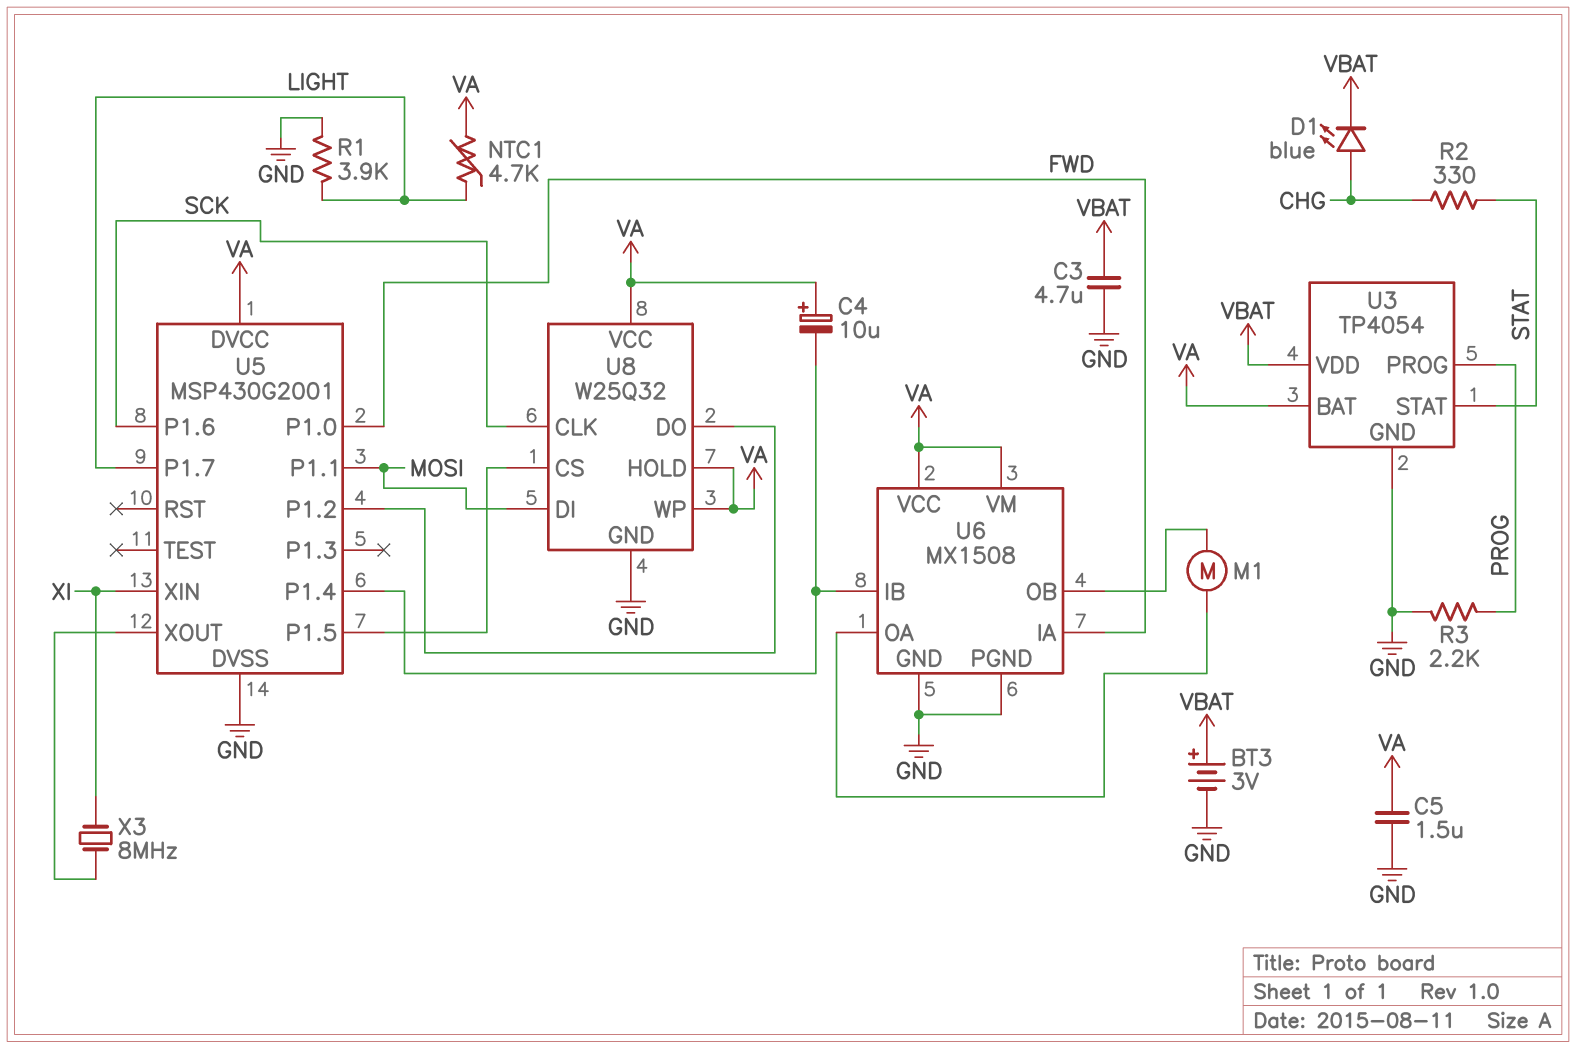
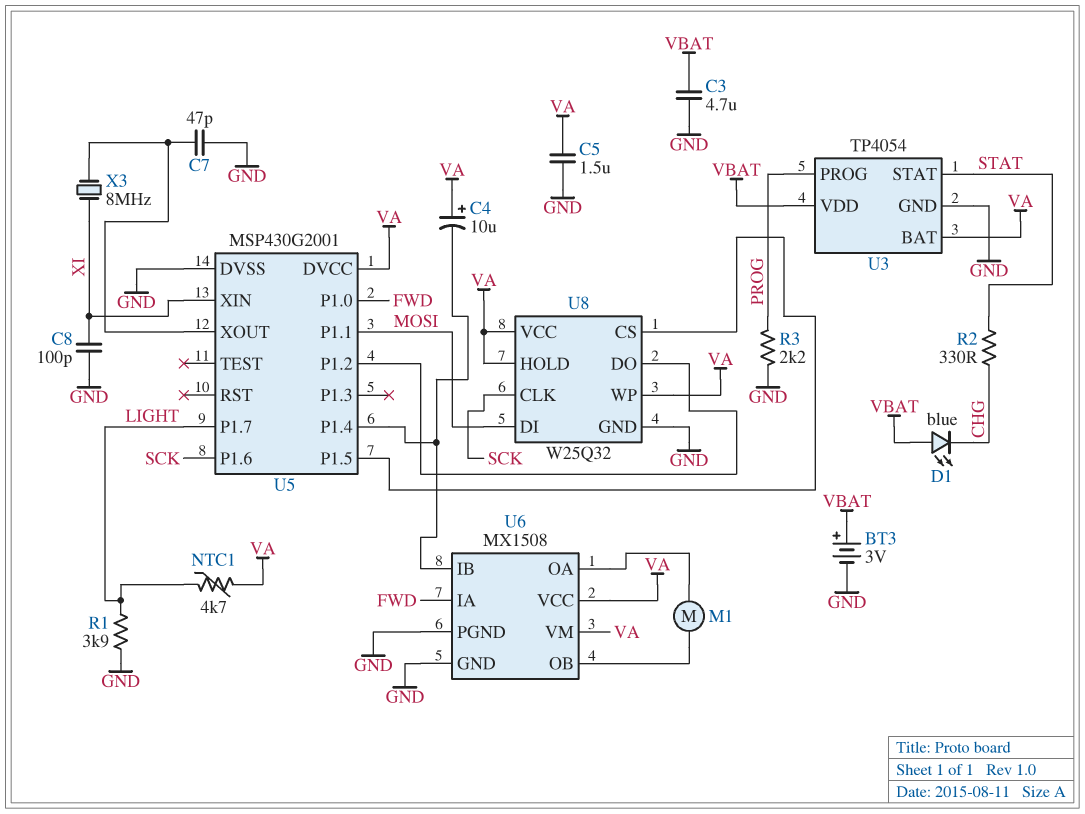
C7: none -> 47pF (GND, U5/XOUT)
C8: none -> 100pF (GND, XI)
D1: LED blue (A CHG, K VBAT) -> LED blue (A VBAT, K CHG)

